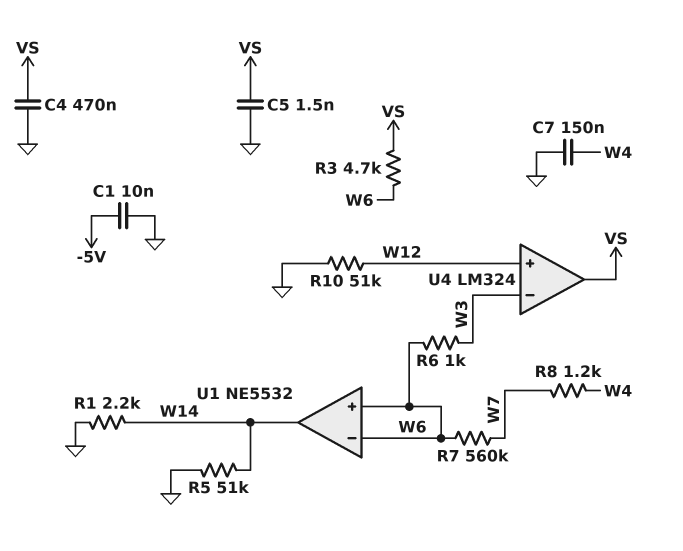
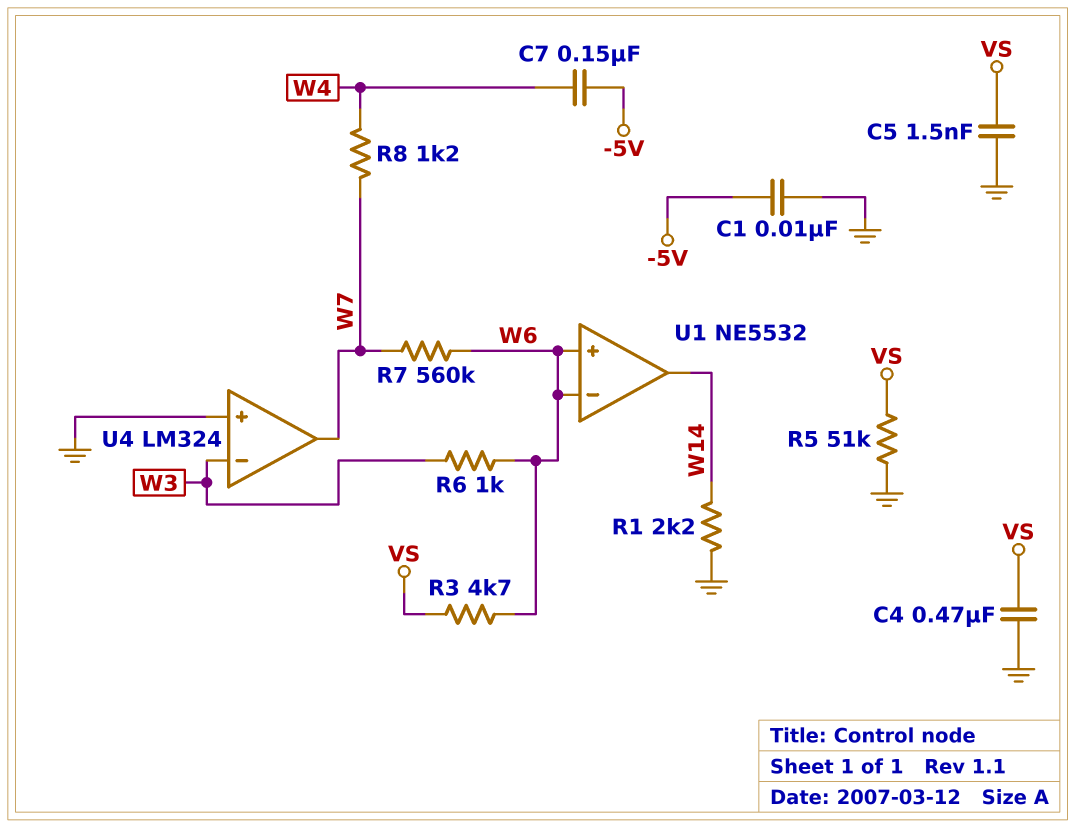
C7: 150nF (GND, W4) -> 150nF (-5V, W4)
R5: 51k (GND, W14) -> 51k (GND, VS)
R10: 51k (GND, W12) -> none
U4 pin in+: W12 -> GND
U4 pin out: VS -> W7

